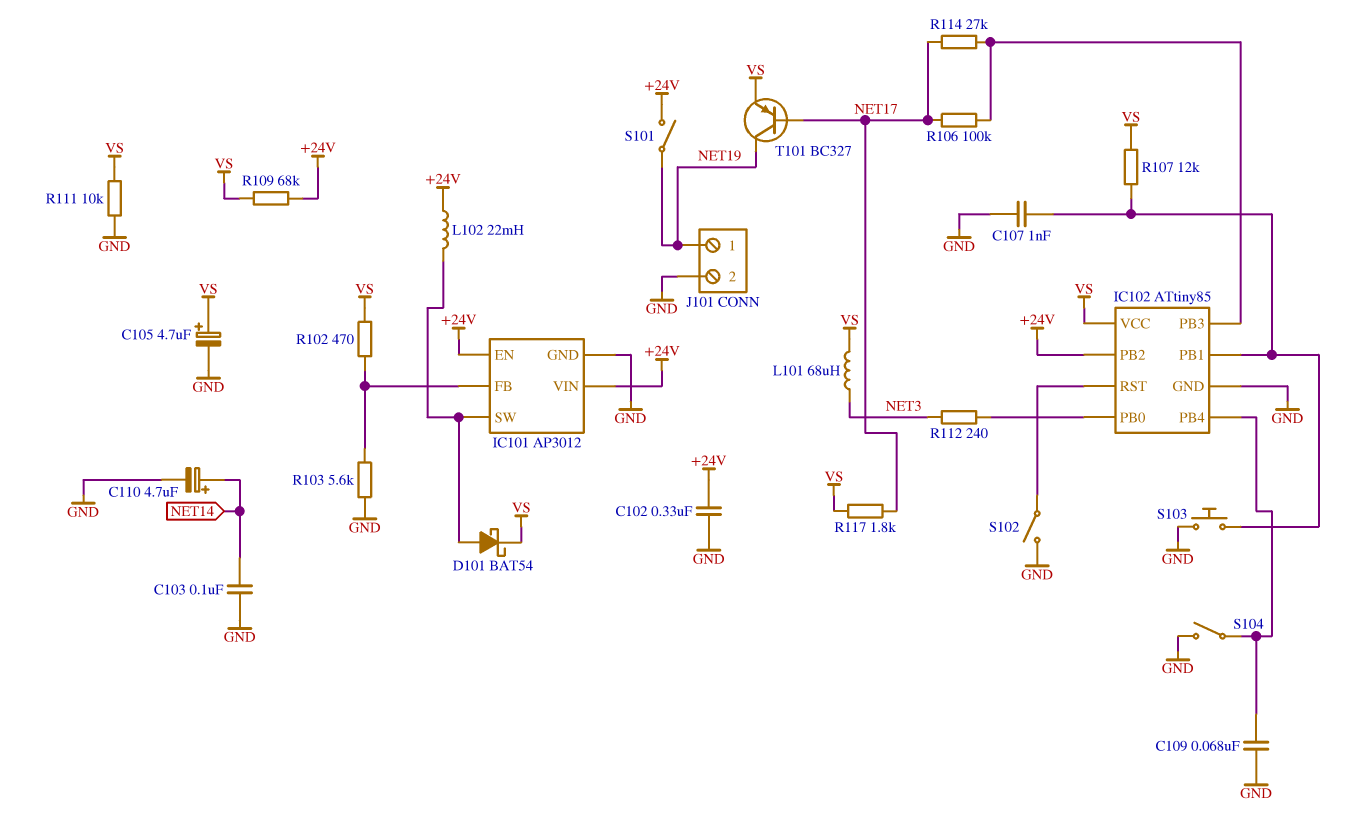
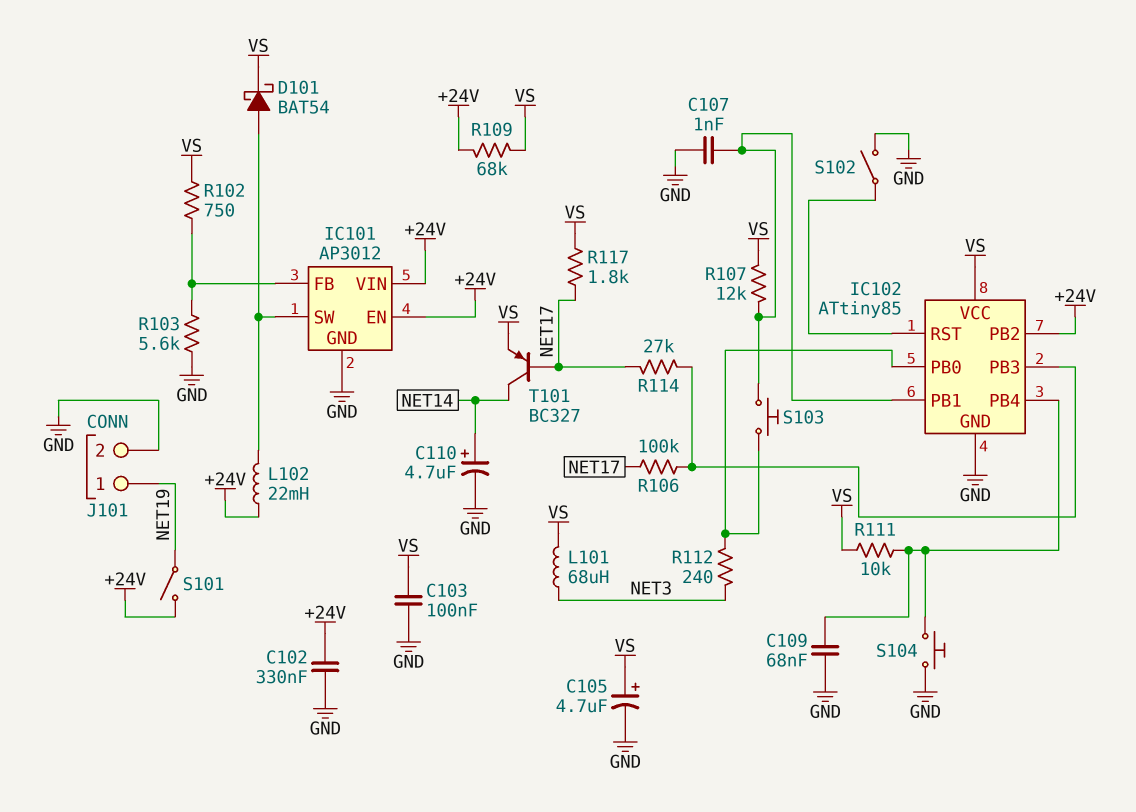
C103: 100nF (GND, NET14) -> 100nF (GND, VS)
R102: 470 (IC101/FB, VS) -> 750 (IC101/FB, VS)
R111: 10k (GND, VS) -> 10k (IC102/PB4, VS)
S103: button (GND, IC102/PB1) -> button (IC102/PB0, IC102/PB1)
S104: switch (GND, IC102/PB4) -> button (GND, IC102/PB4)
T101: PNP BC327 (B NET17, C NET19, E VS) -> PNP BC327 (B NET17, C NET14, E VS)

